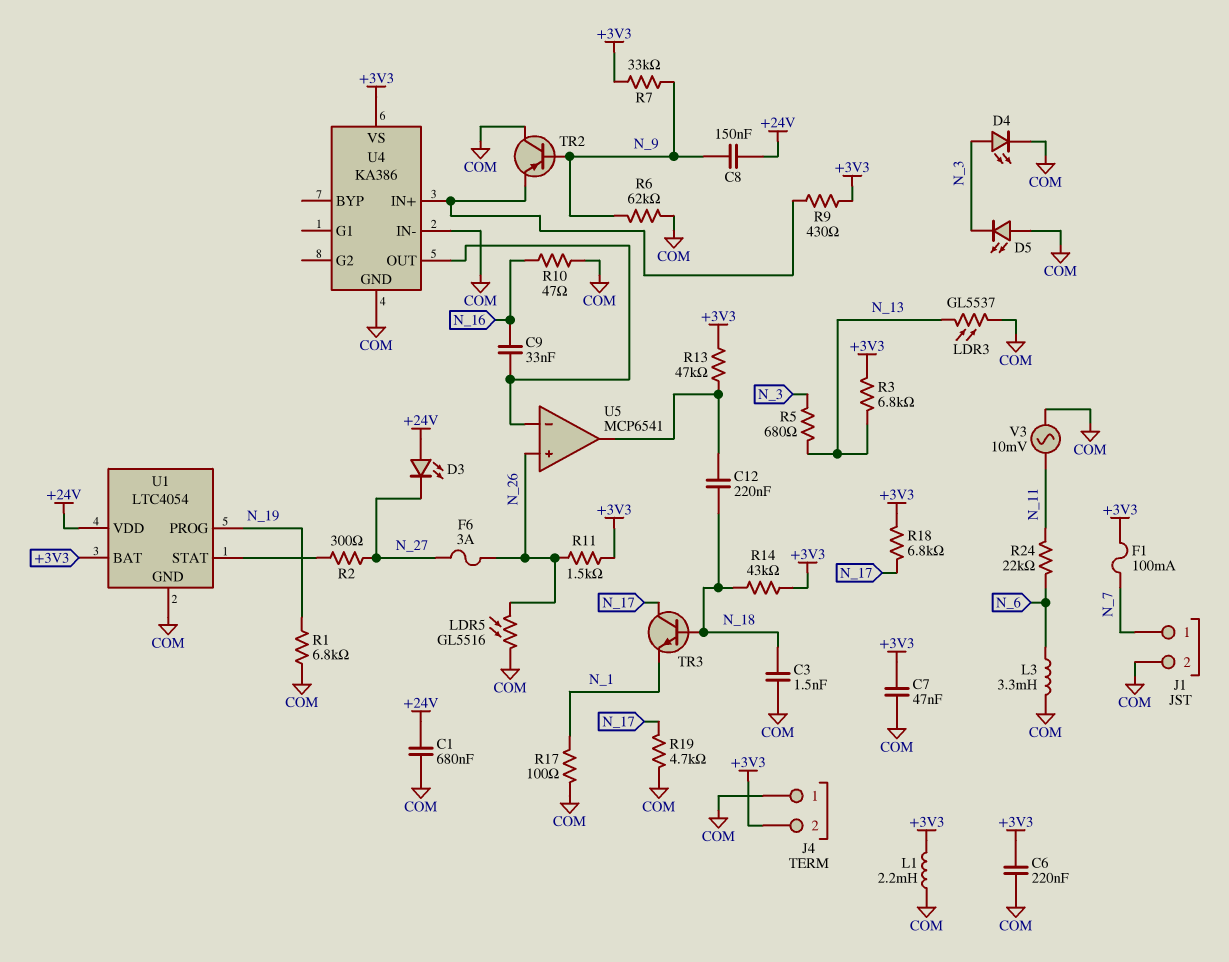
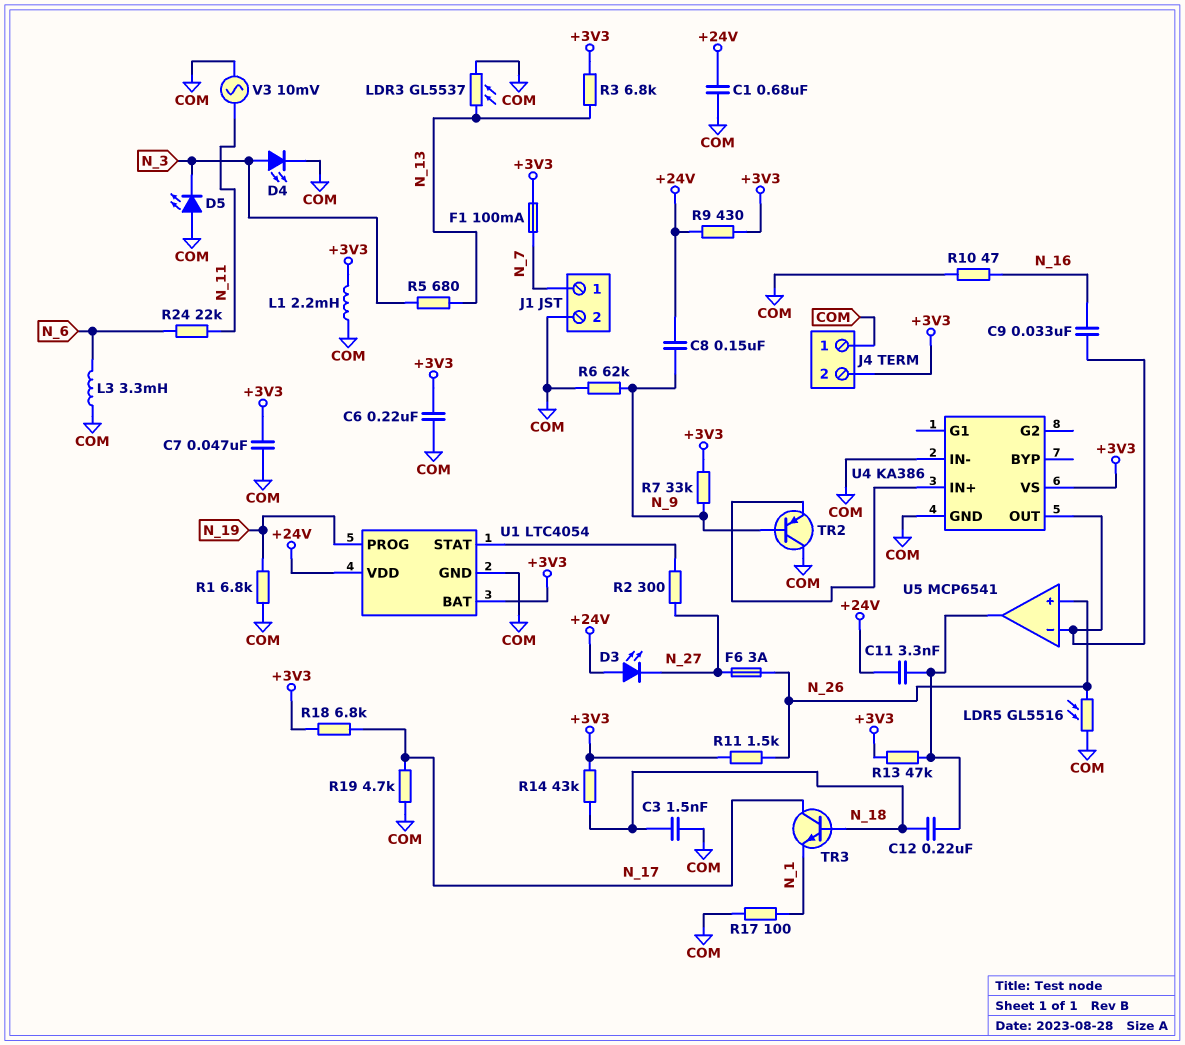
C11: none -> 3.3nF (+24V, U5/out)
R9: 430 (+3V3, U4/IN+) -> 430 (+3V3, +24V)

